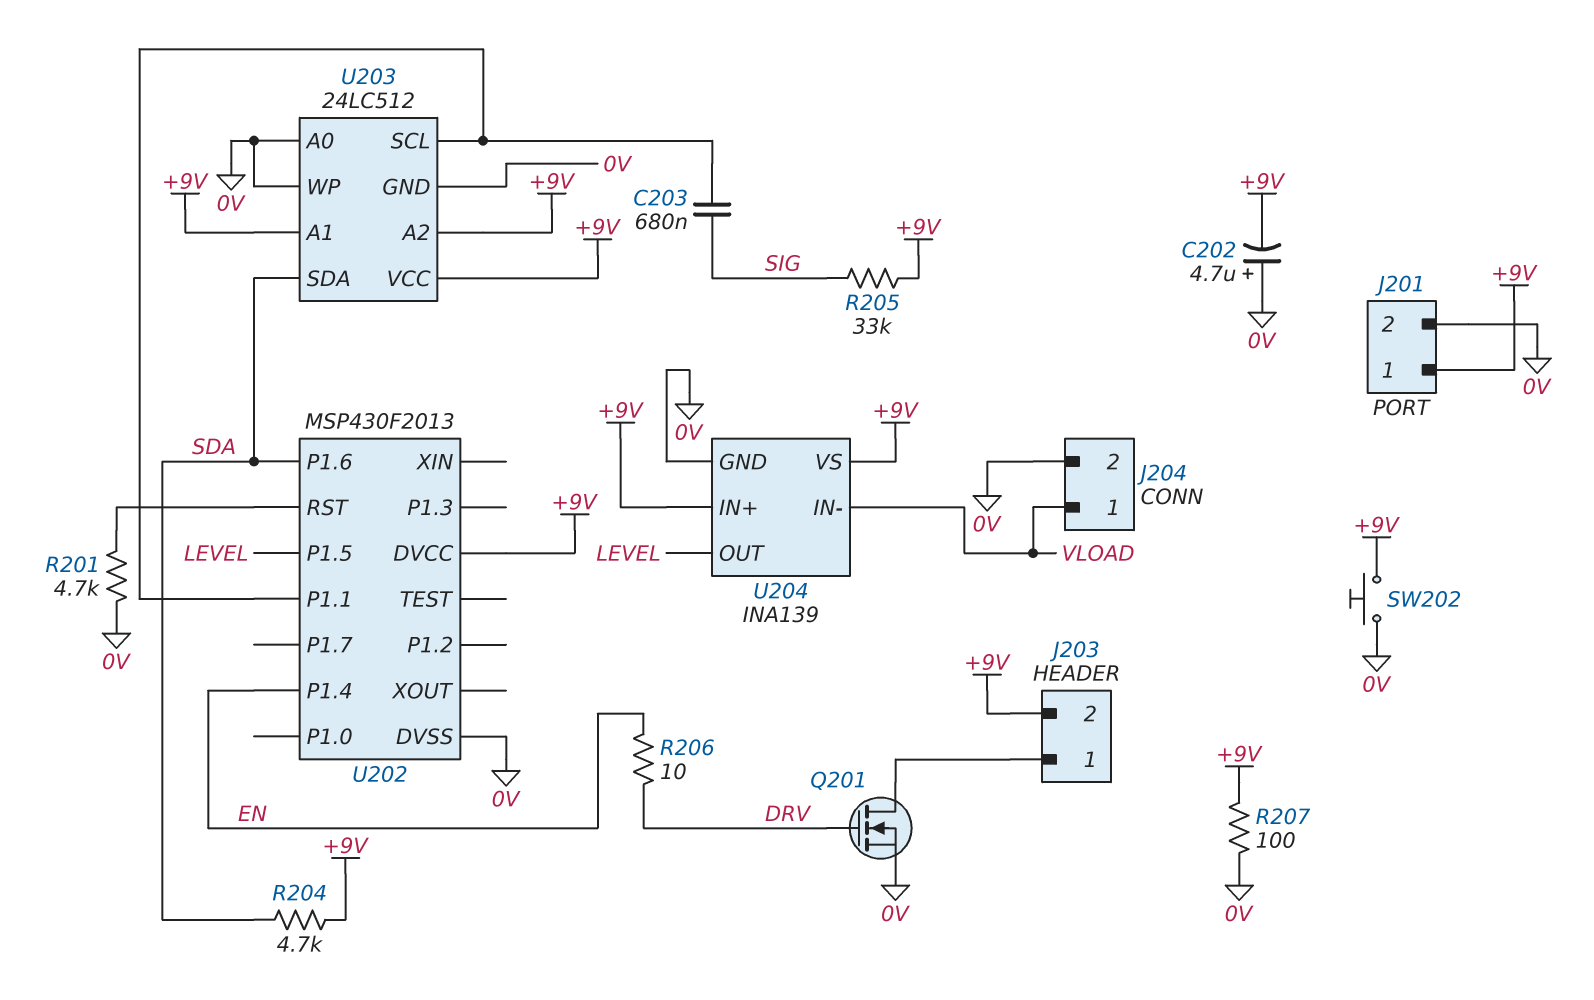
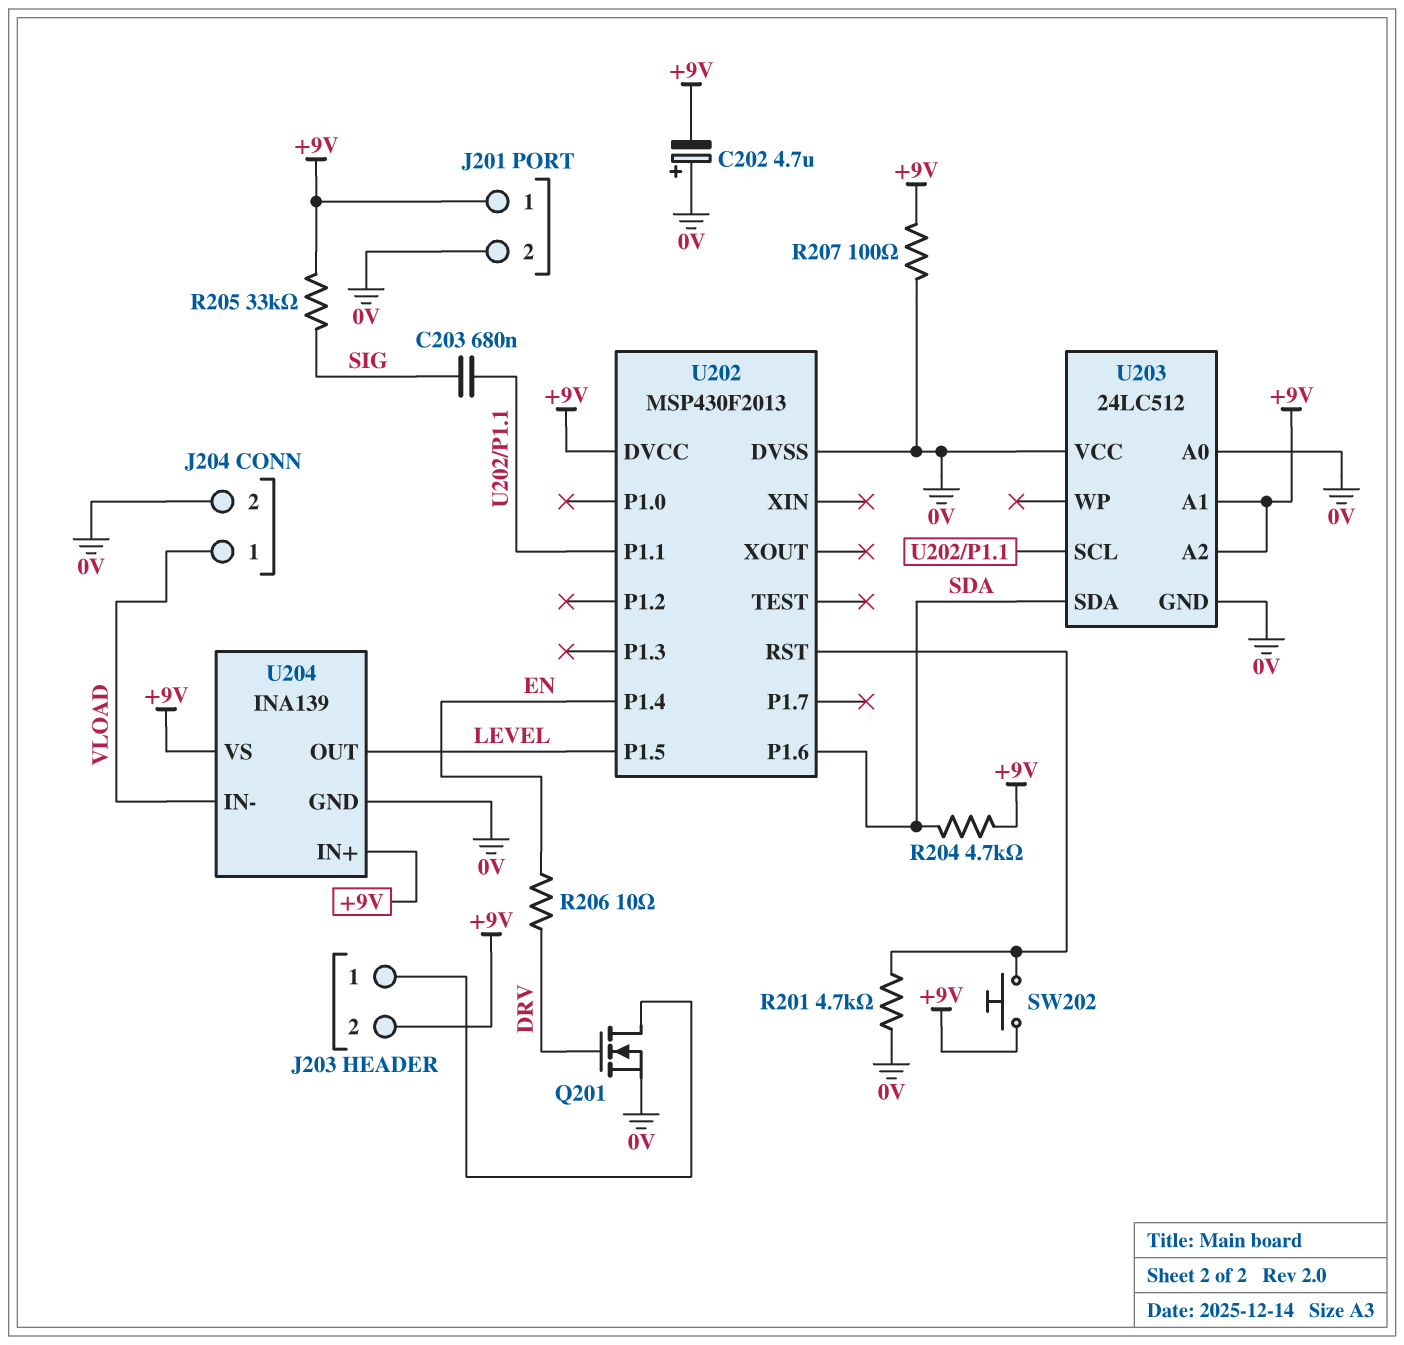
SW202: button (+9V, 0V) -> button (+9V, U202/RST)
U203 pin VCC: +9V -> 0V
U203 pin WP: 0V -> none

